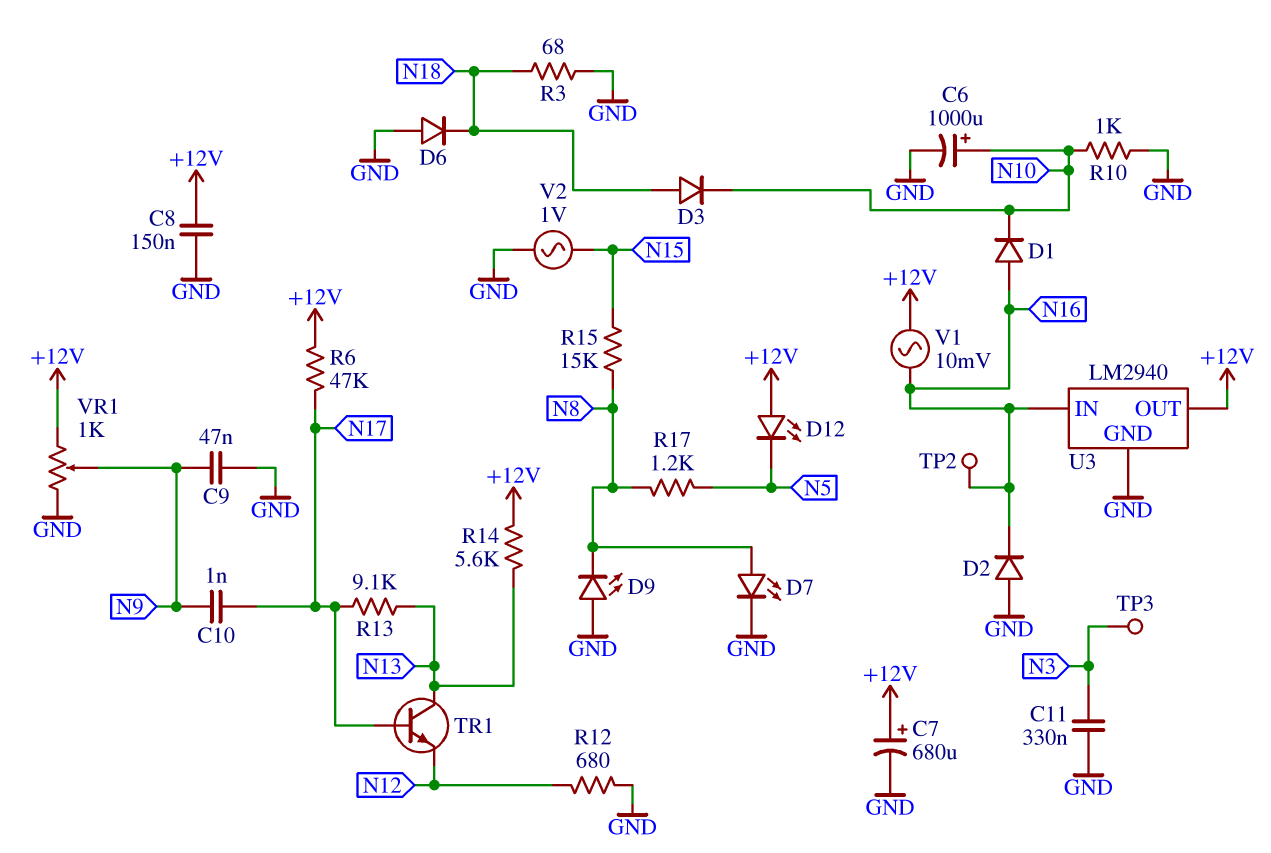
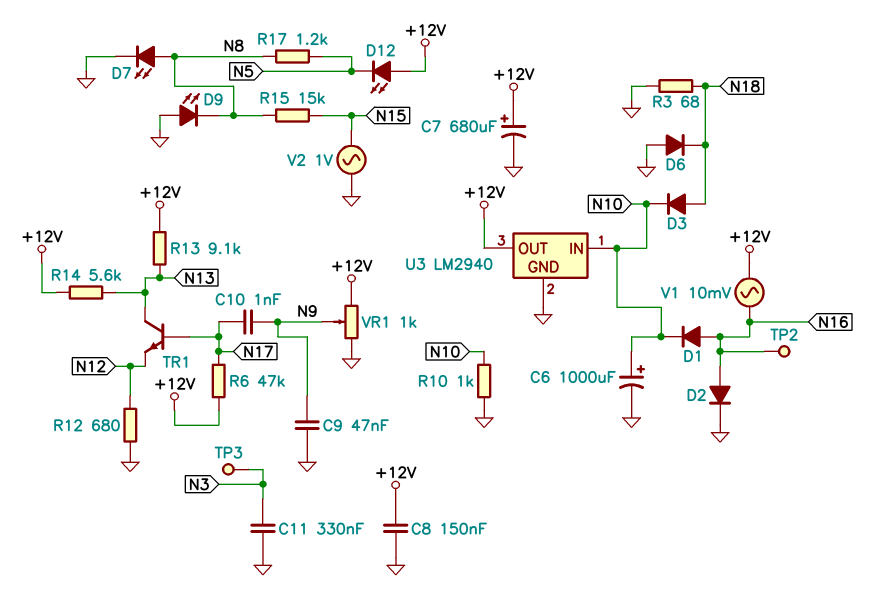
D2: diode (A GND, K N16) -> diode (A N16, K GND)
R13: 9.1k (N13, N17) -> 9.1k (+12V, N13)
U3 pin IN: N16 -> N10

